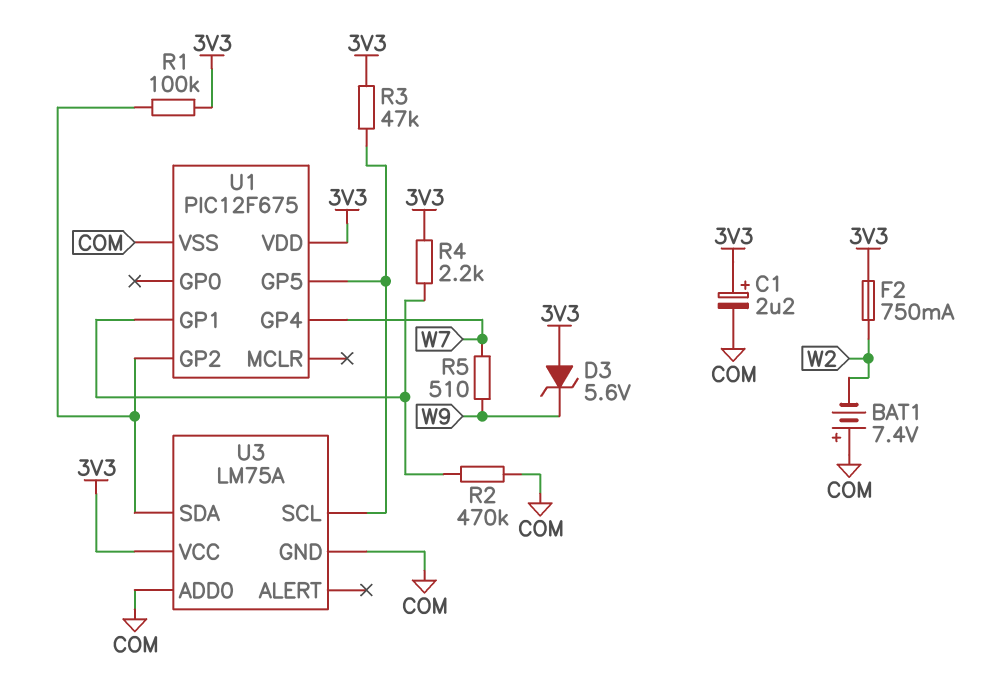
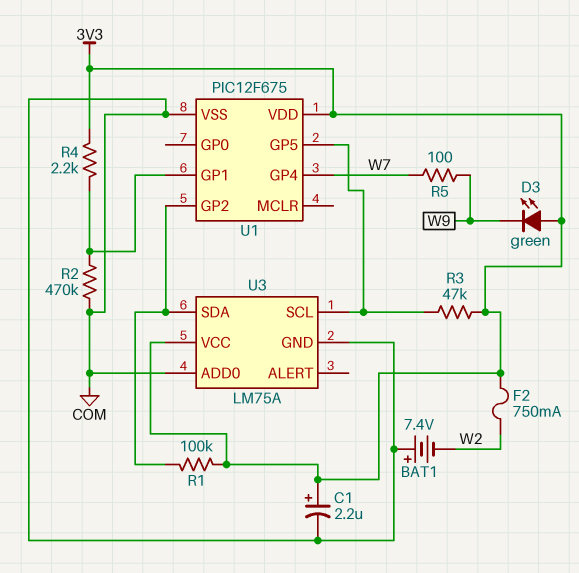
D3: zener 5.6V (A 3V3, K W9) -> LED green (A 3V3, K W9)
R5: 510 (W7, W9) -> 100 (W7, W9)

